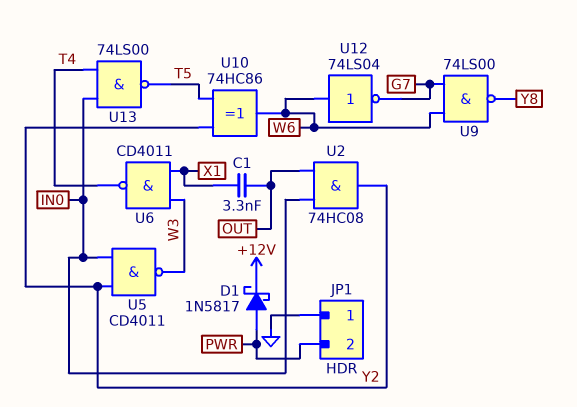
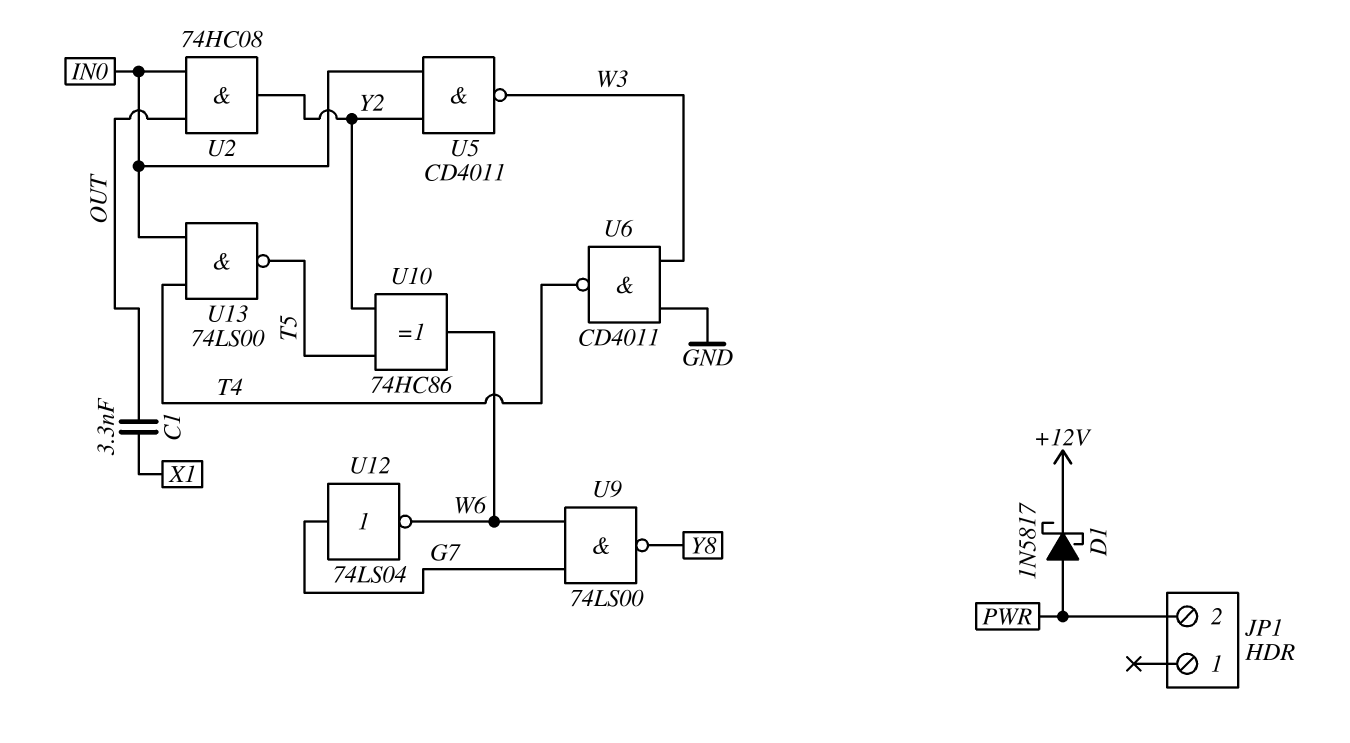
JP1 pin 1: GND -> none
U6: NAND CD4011 (in W3, in X1, out T4) -> NAND CD4011 (in GND, in W3, out T4)
U12: NOT 74LS04 (in W6, out G7) -> NOT 74LS04 (in G7, out W6)

